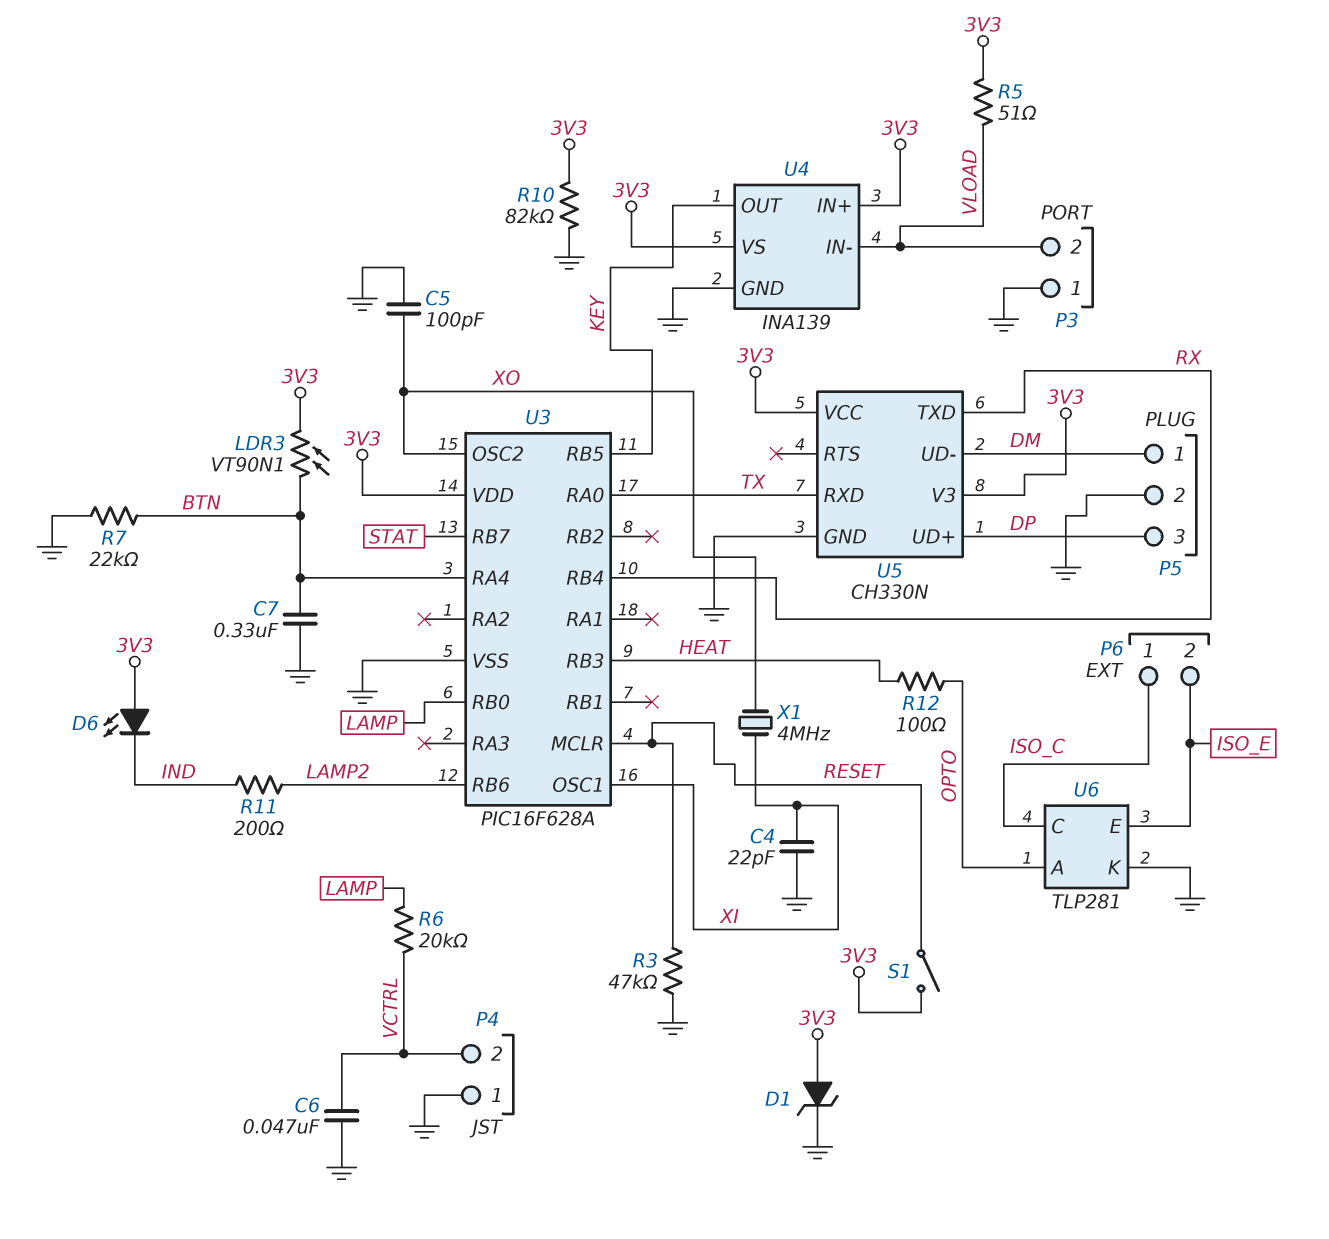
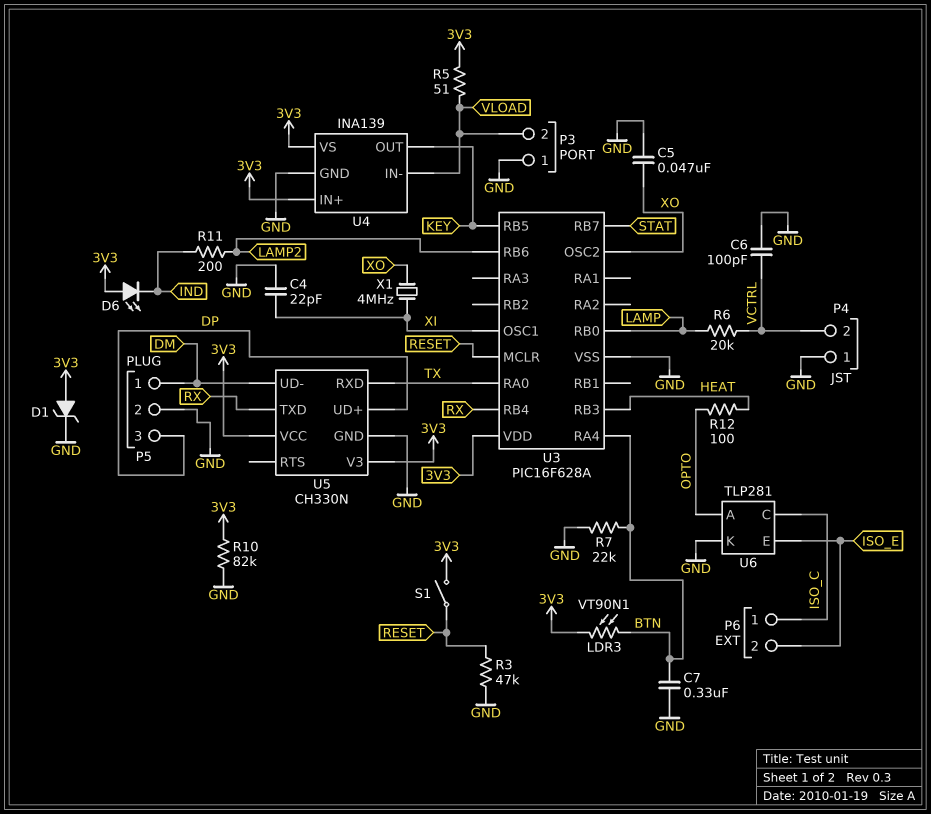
C5: 100pF (GND, XO) -> 47nF (GND, XO)
C6: 47nF (GND, VCTRL) -> 100pF (GND, VCTRL)

